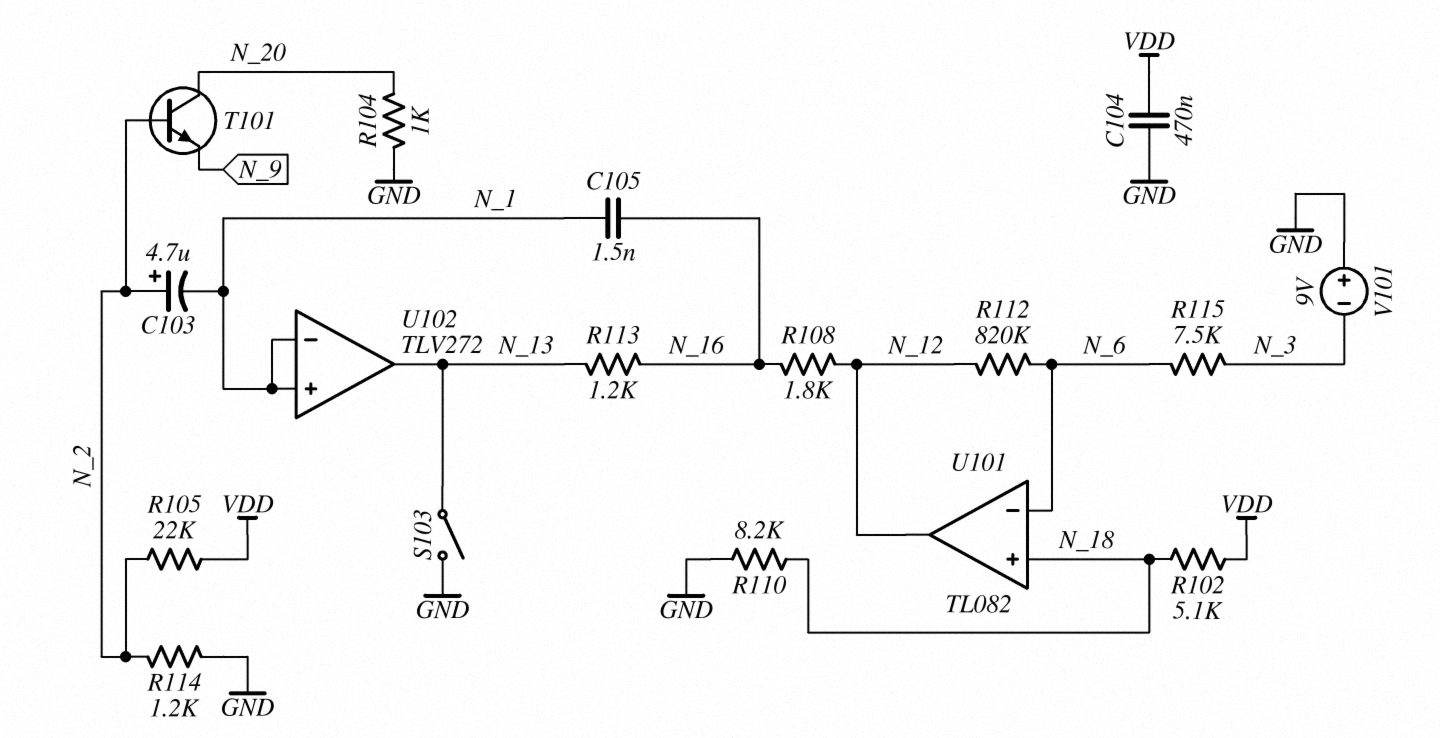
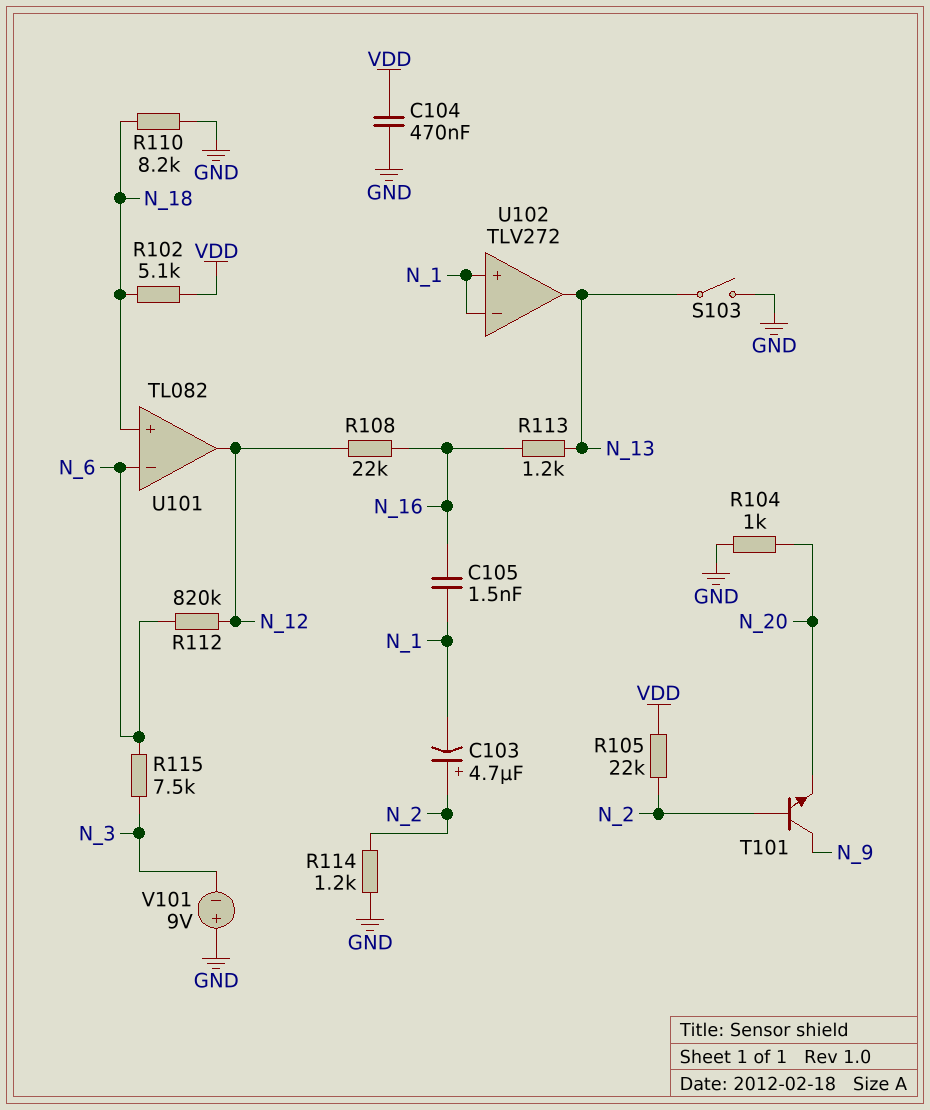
R108: 1.8k (N_12, N_16) -> 22k (N_12, N_16)
T101: NPN (B N_2, C N_20, E N_9) -> NPN (B N_2, C N_9, E N_20)

